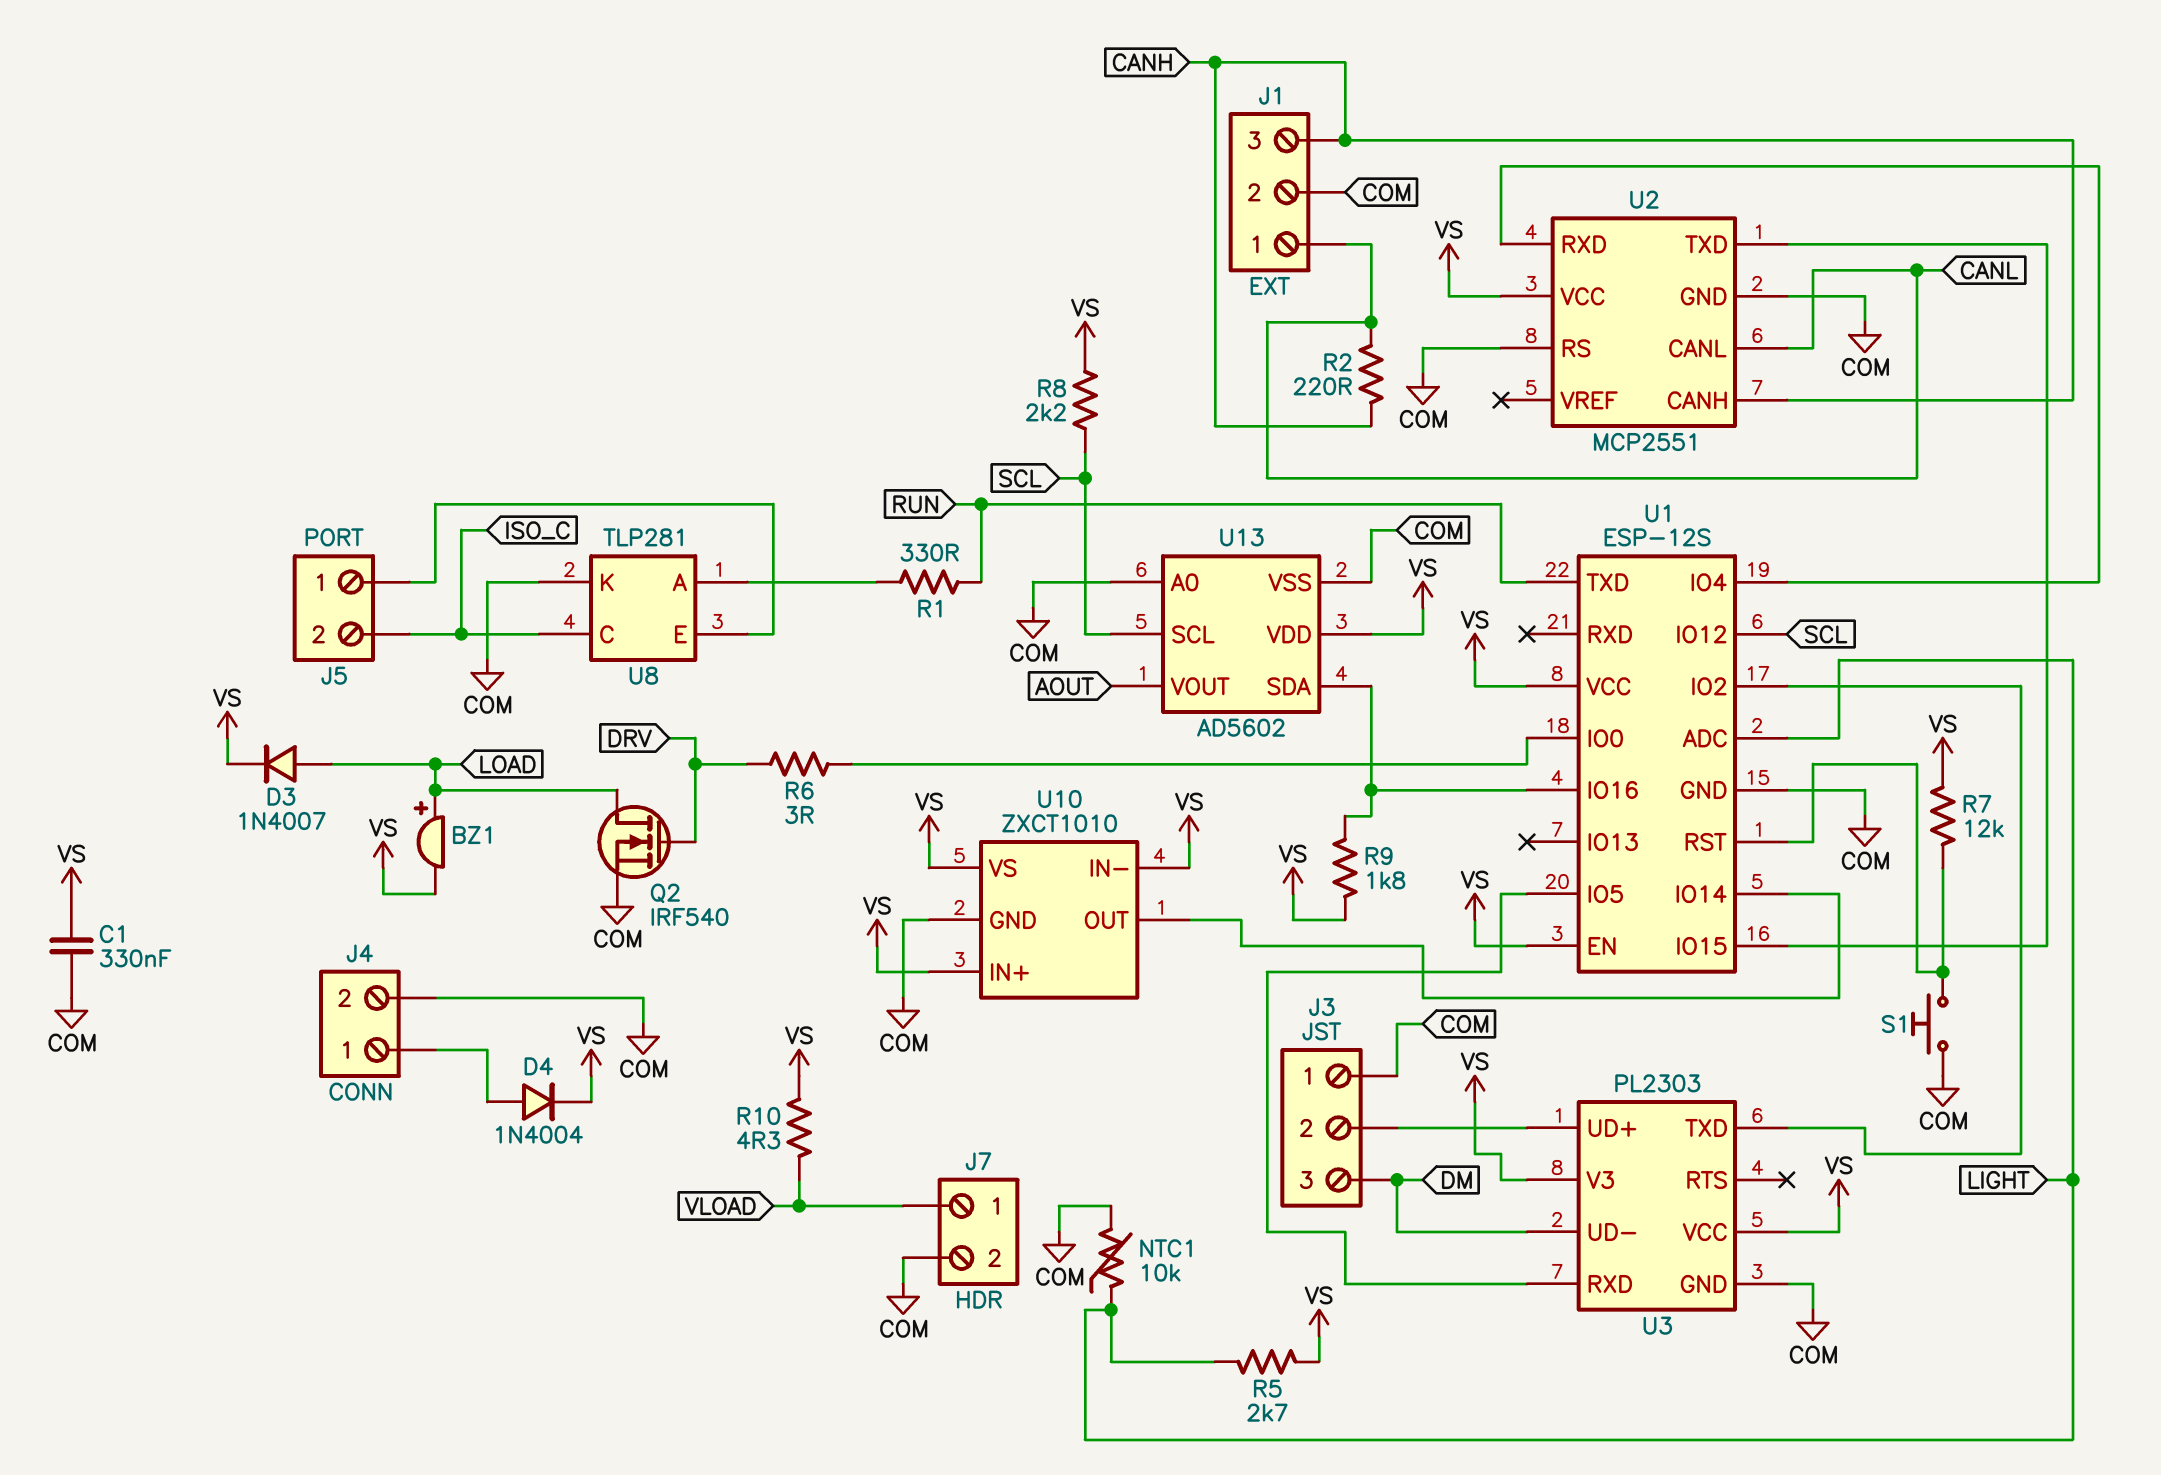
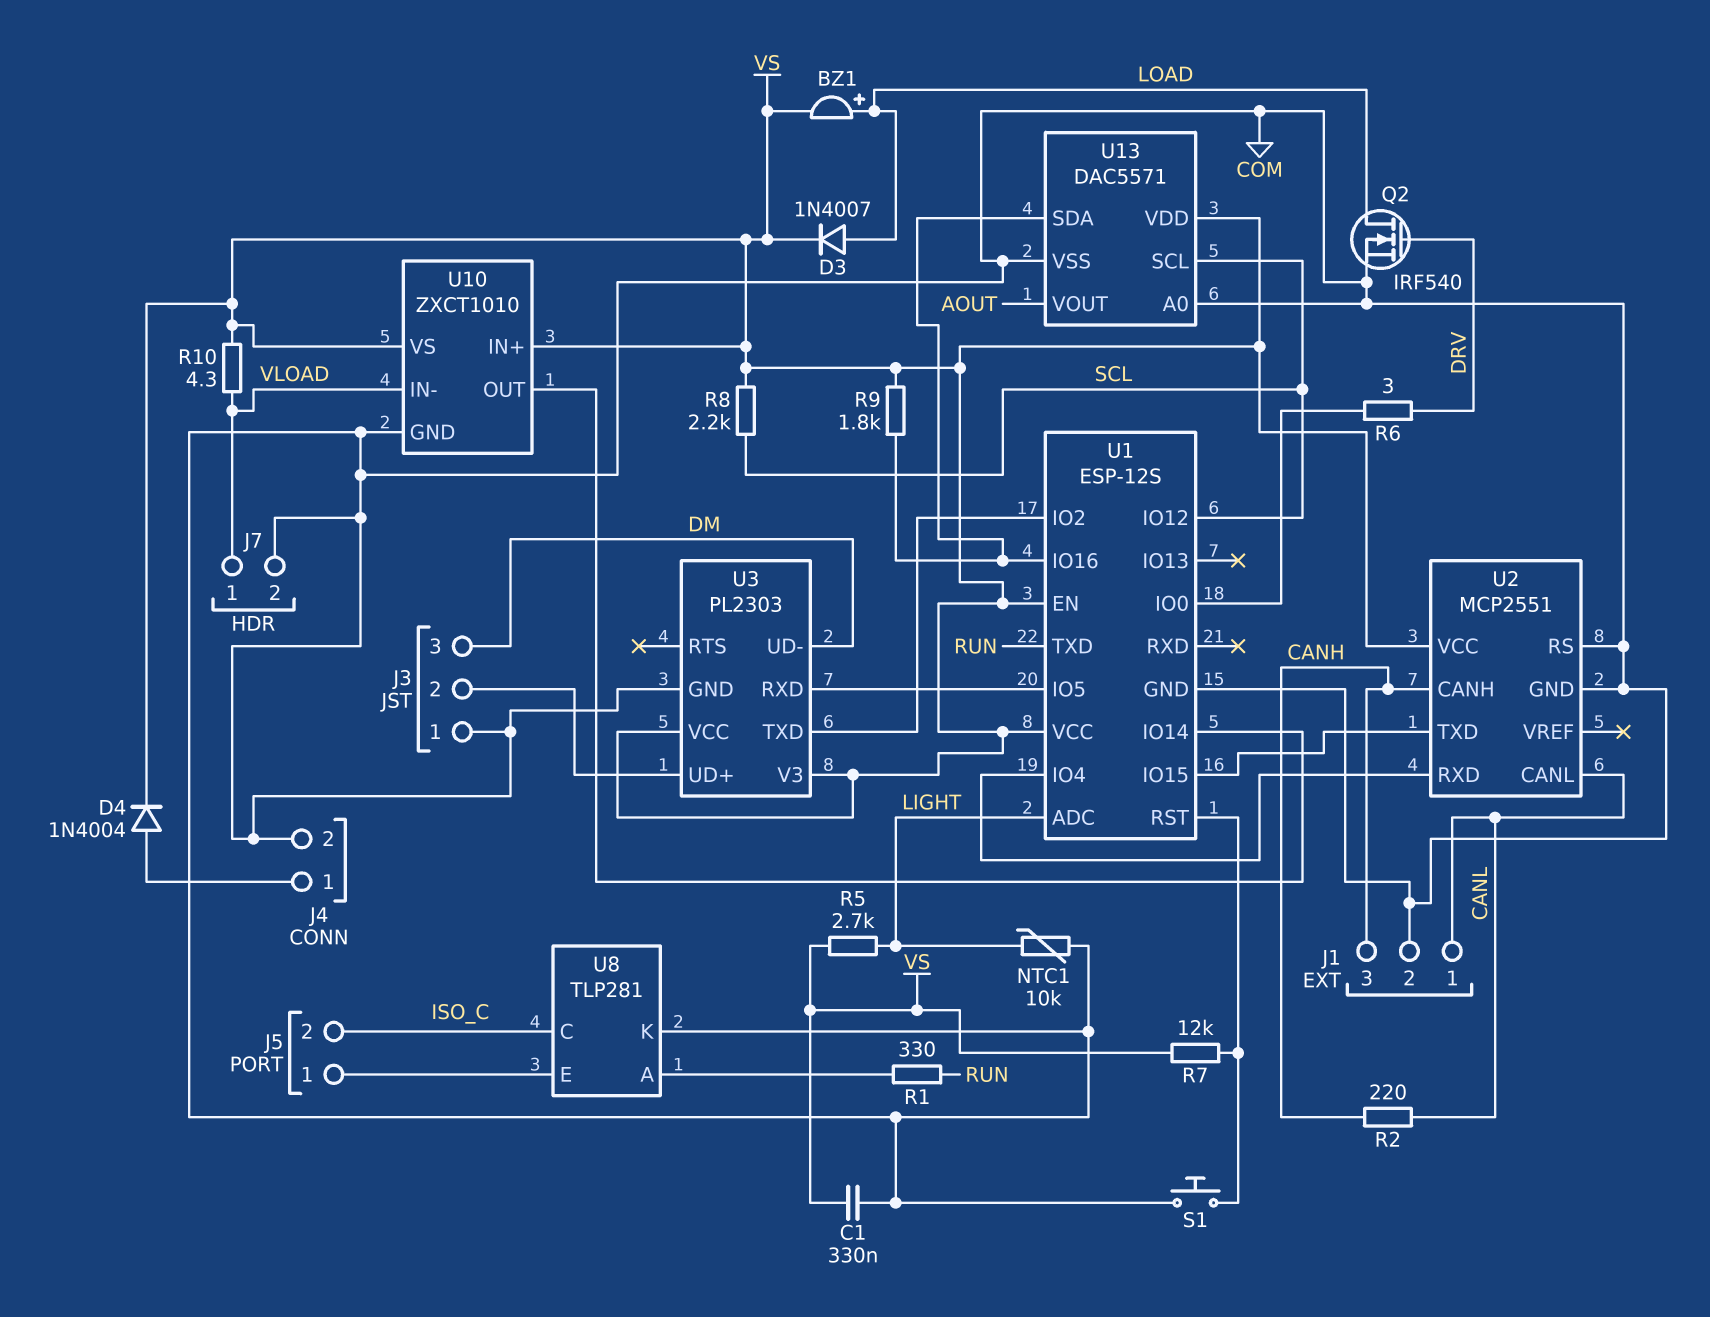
U10 pin IN-: VS -> VLOAD
U13: AD5602 -> DAC5571

